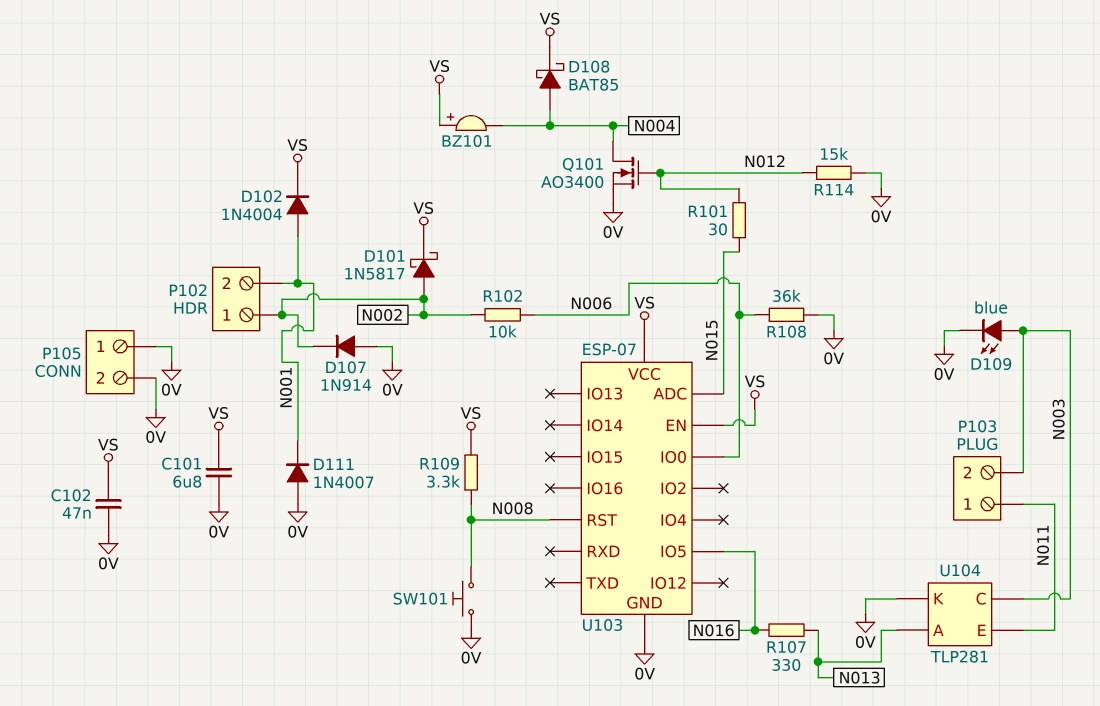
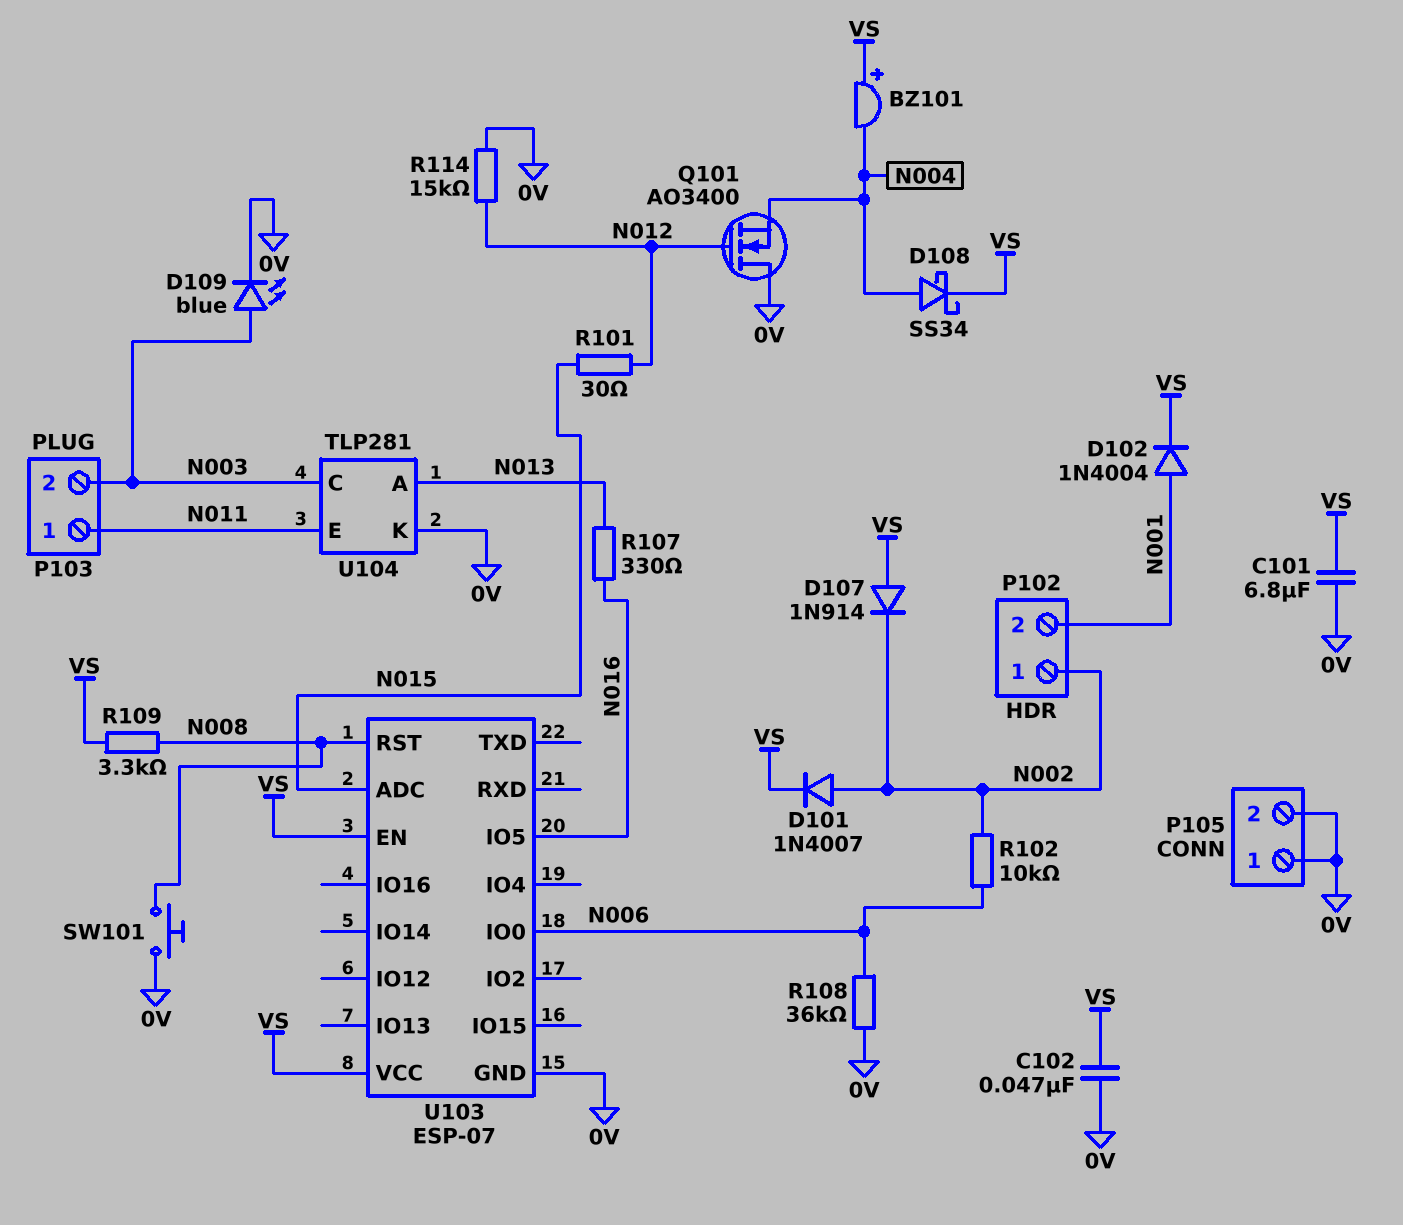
D101: schottky 1N5817 (A N002, K VS) -> diode 1N4007 (A N002, K VS)
D107: diode 1N914 (A 0V, K N002) -> diode 1N914 (A VS, K N002)
D108: schottky BAT85 (A N004, K VS) -> schottky SS34 (A N004, K VS)
D111: diode 1N4007 (A 0V, K N001) -> none
Q101: NMOS AO3400 (G N012, D N004, S 0V) -> NMOS AO3400 (G N012, D 0V, S N004)

